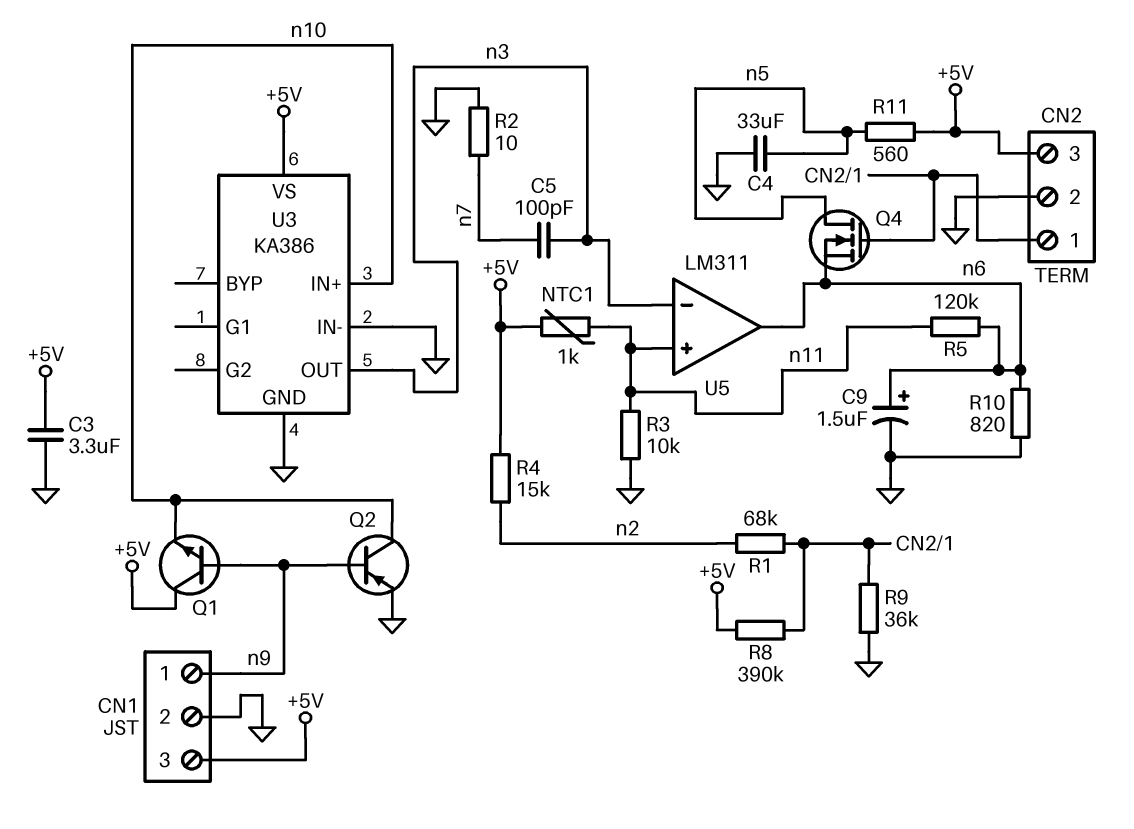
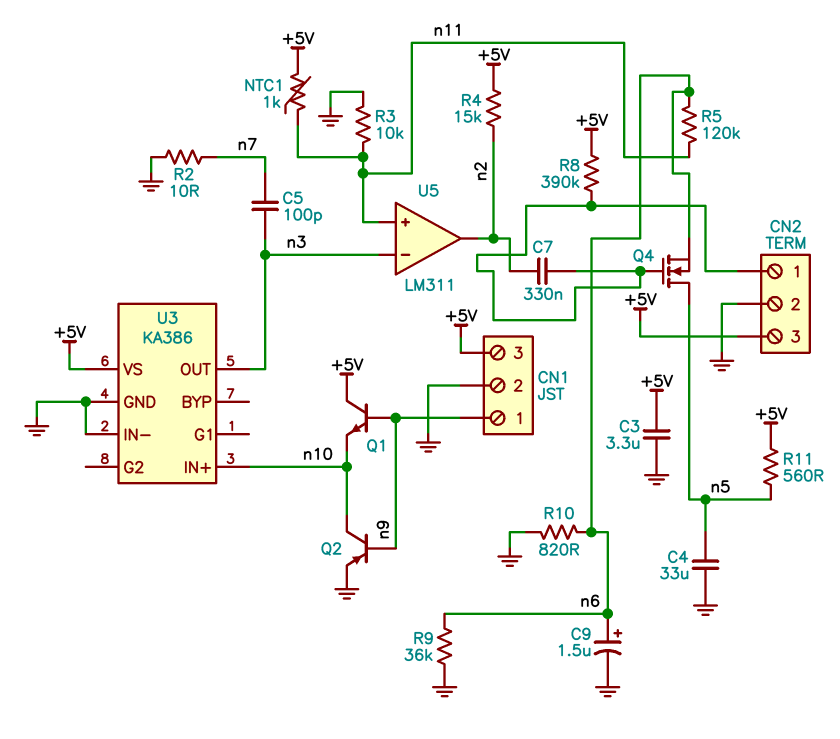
C7: none -> 330nF (CN2/1, n2)
R1: 68k (CN2/1, n2) -> none
R9: 36k (CN2/1, GND) -> 36k (GND, n6)
U5 pin out: n6 -> n2

